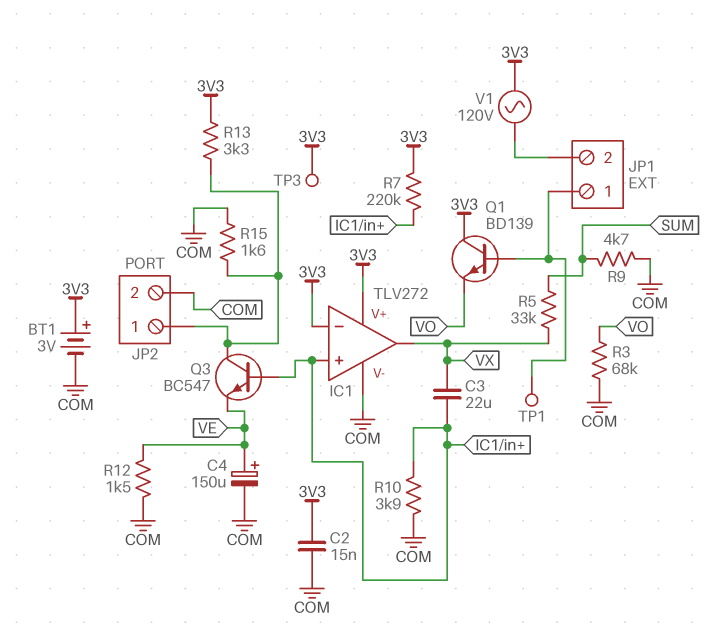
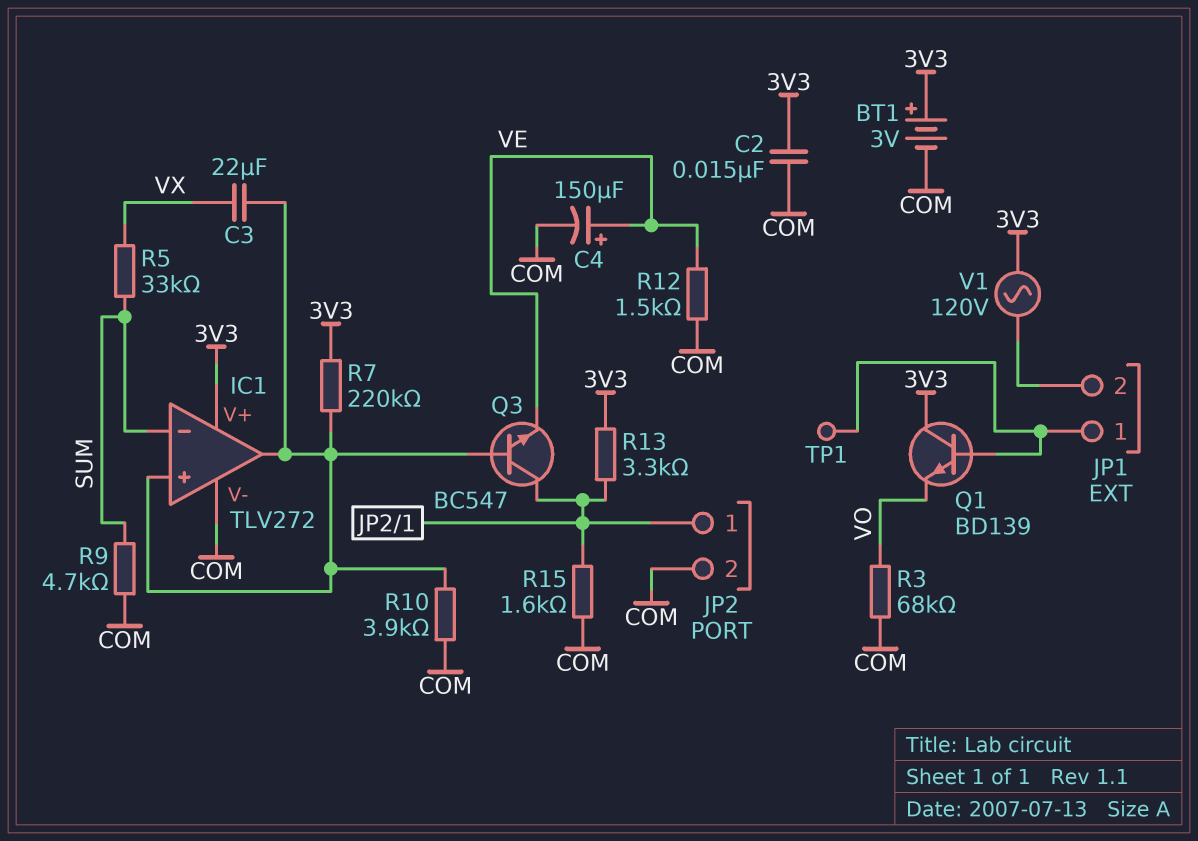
IC1 pin in-: 3V3 -> SUM
IC1 pin out: VX -> IC1/in+
TP3: test point (3V3) -> none

